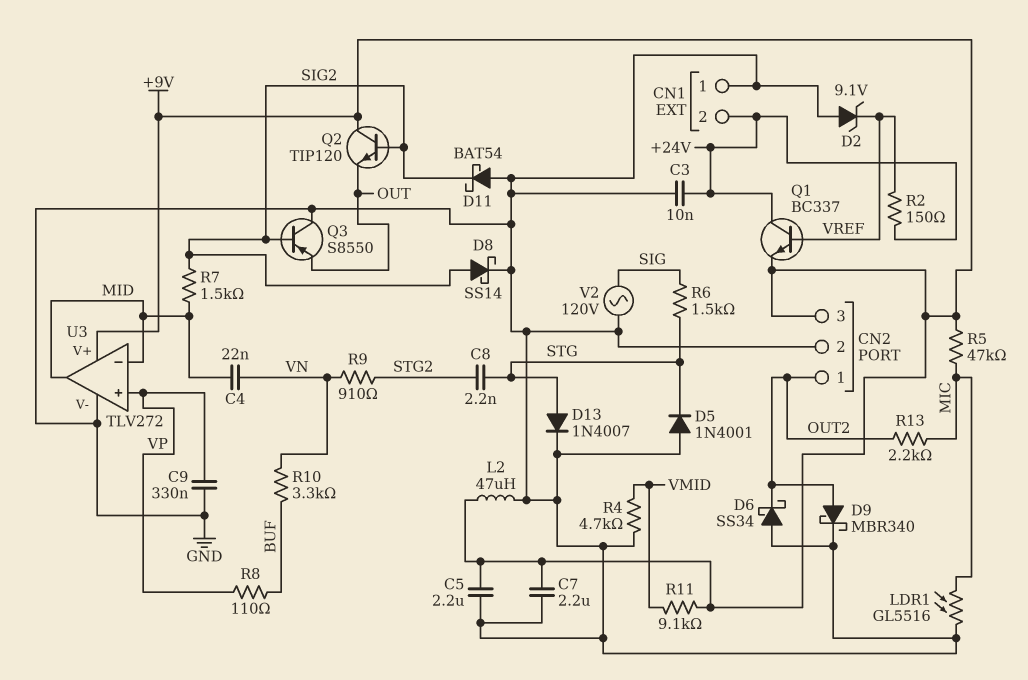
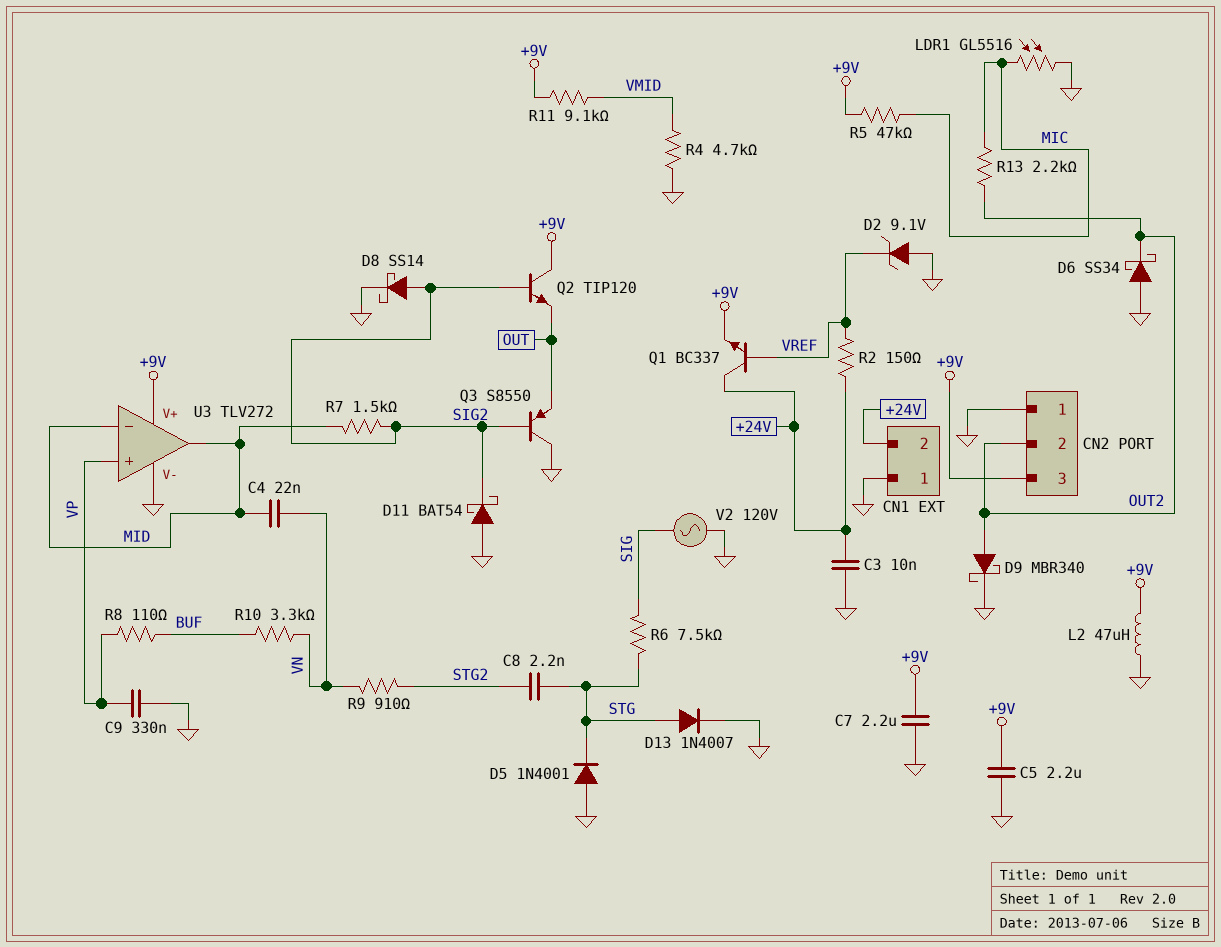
CN2 pin 1: OUT2 -> GND
CN2 pin 2: GND -> OUT2
R6: 1.5k (SIG, STG) -> 7.5k (SIG, STG)

